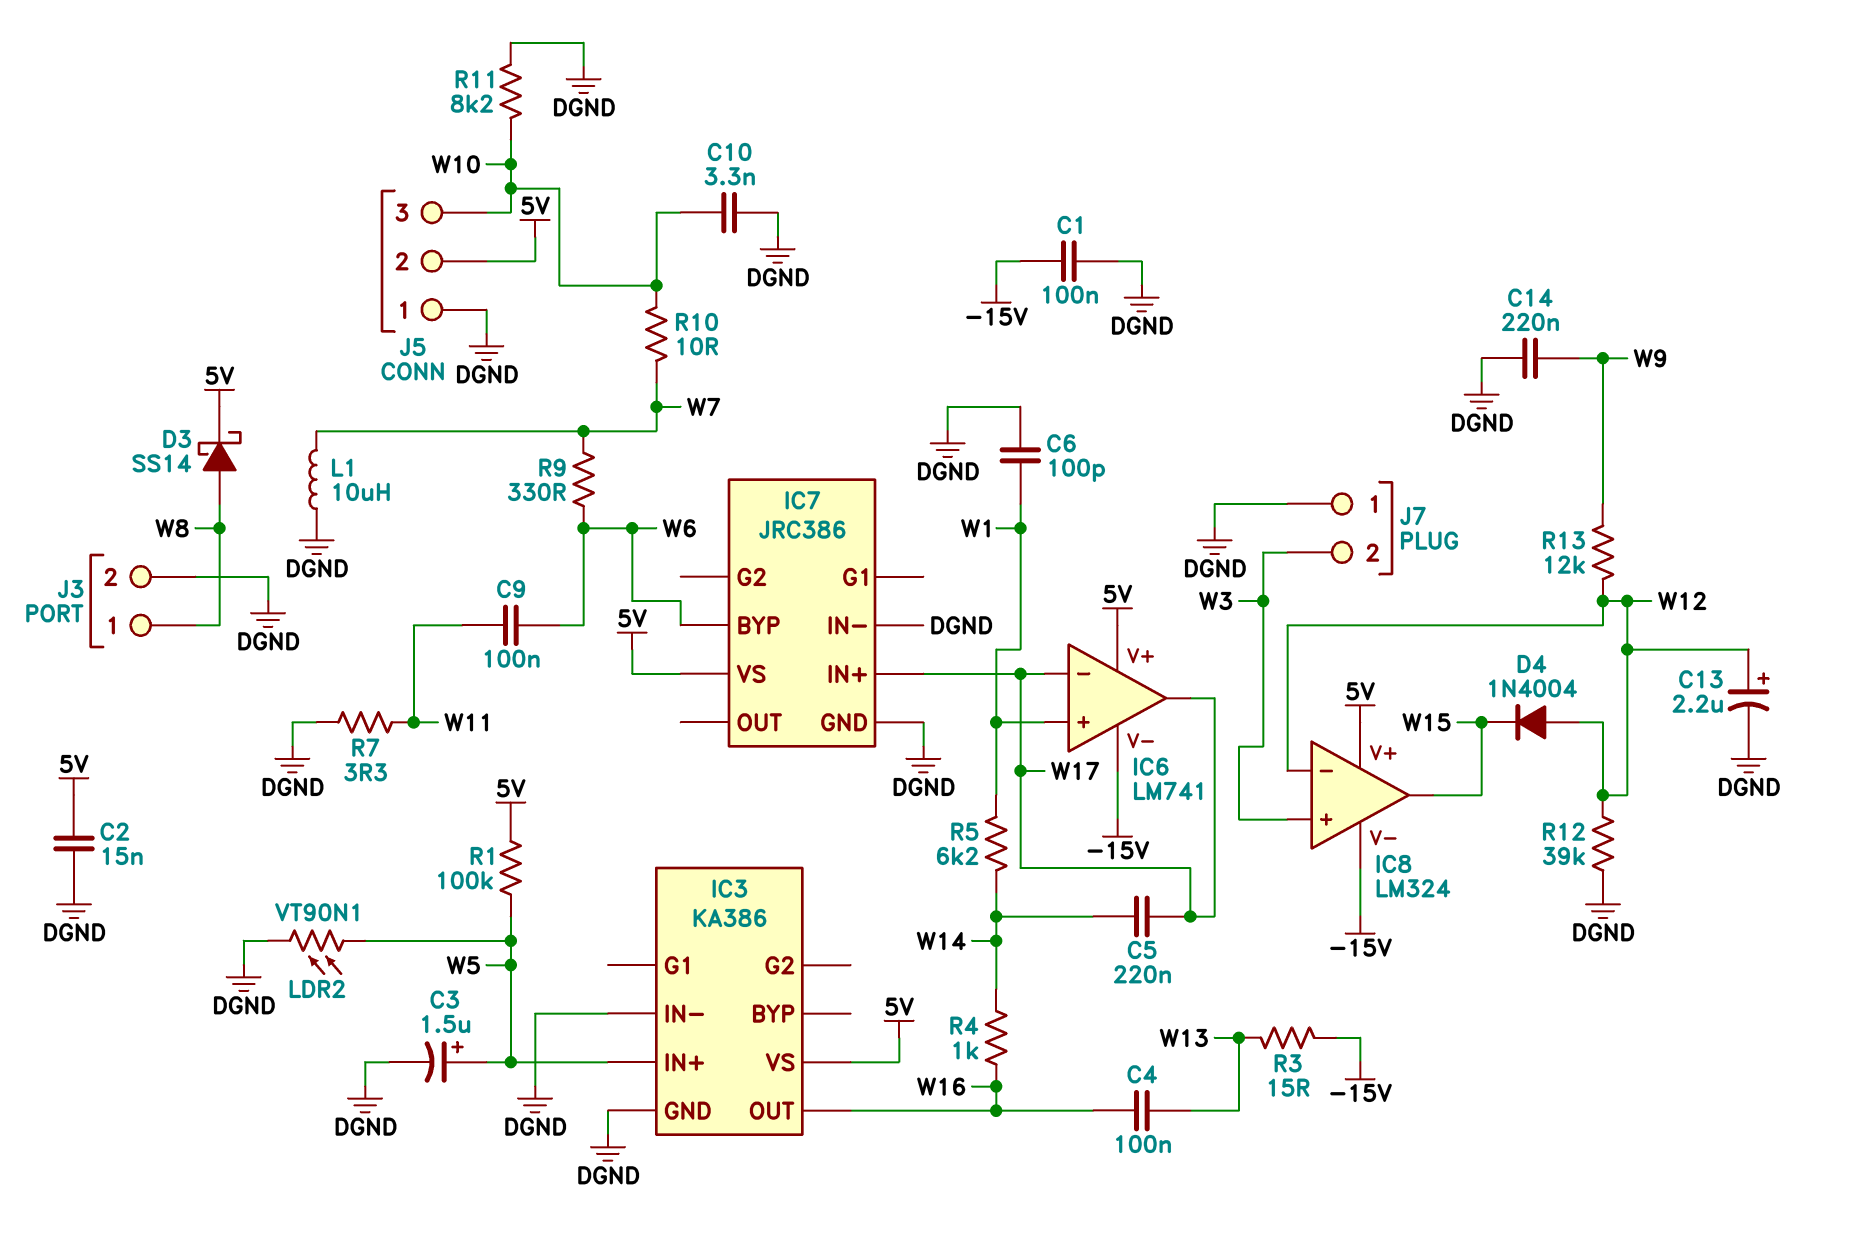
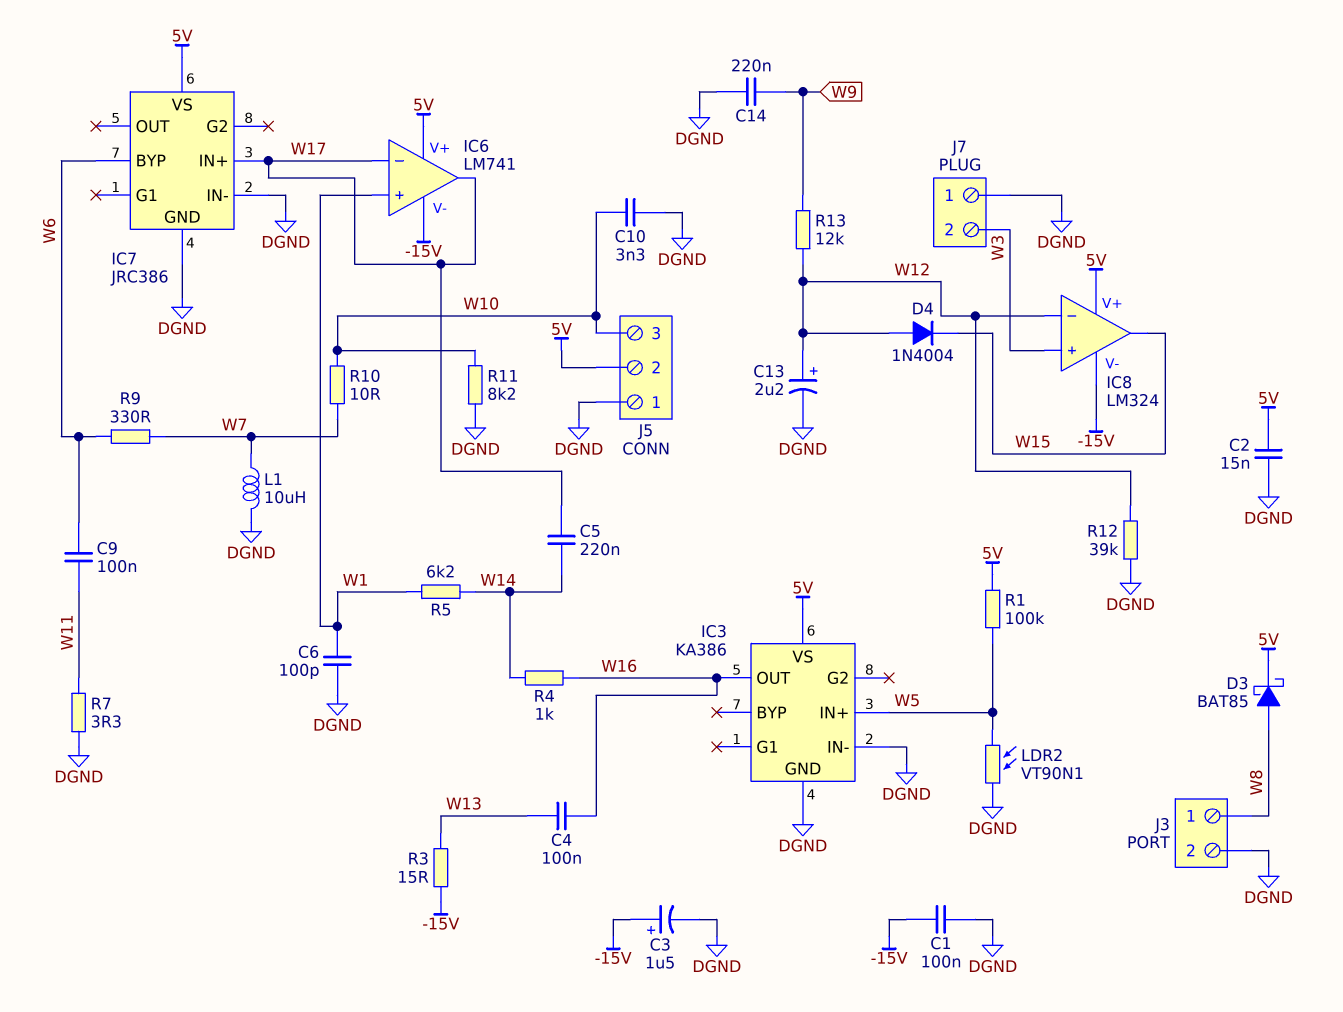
C3: 1.5uF (plus W5, minus DGND) -> 1.5uF (plus -15V, minus DGND)
D3: schottky SS14 (A W8, K 5V) -> schottky BAT85 (A W8, K 5V)

